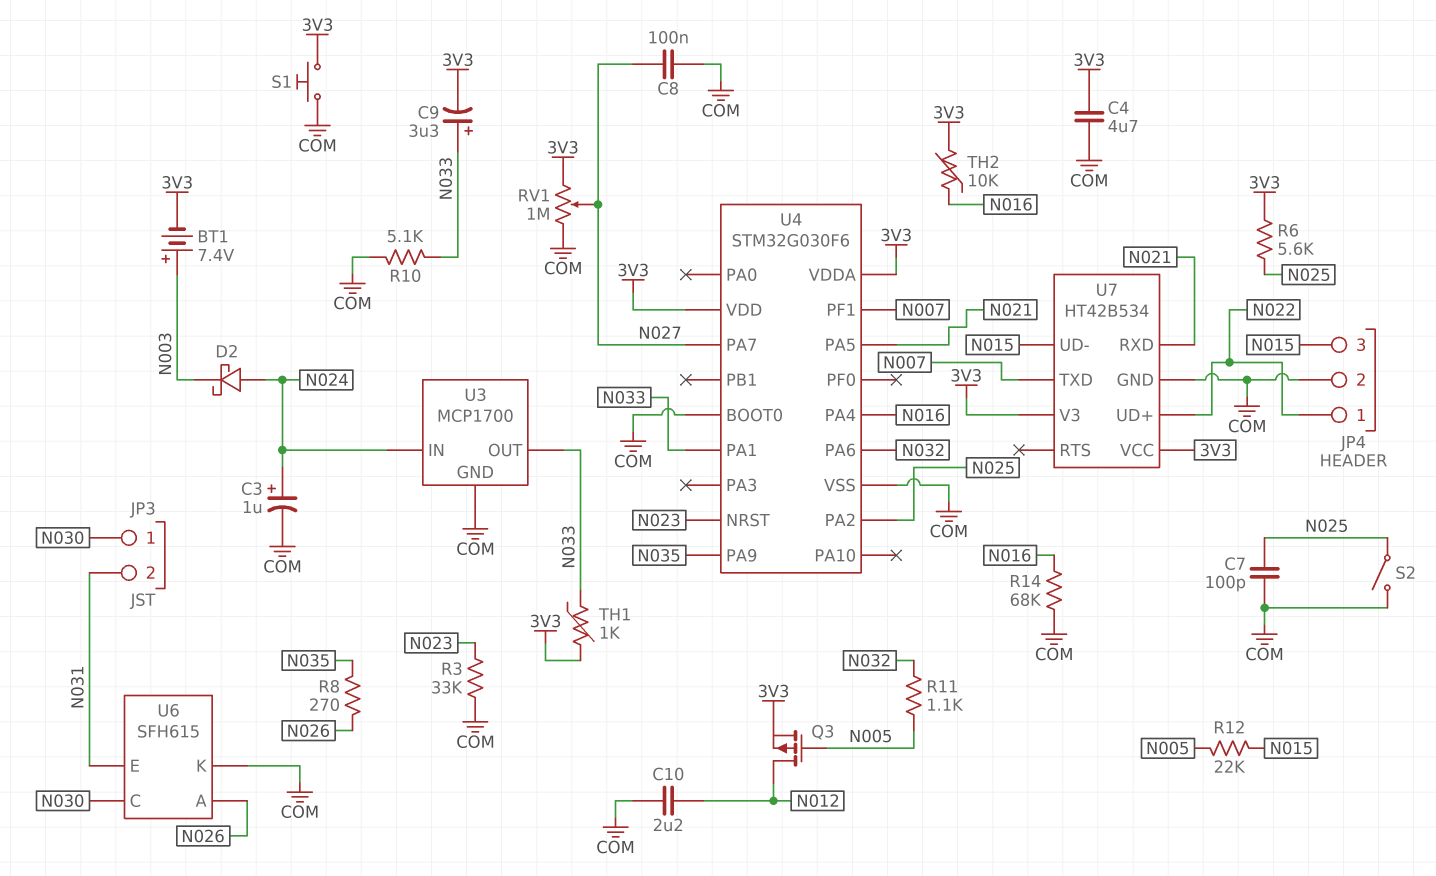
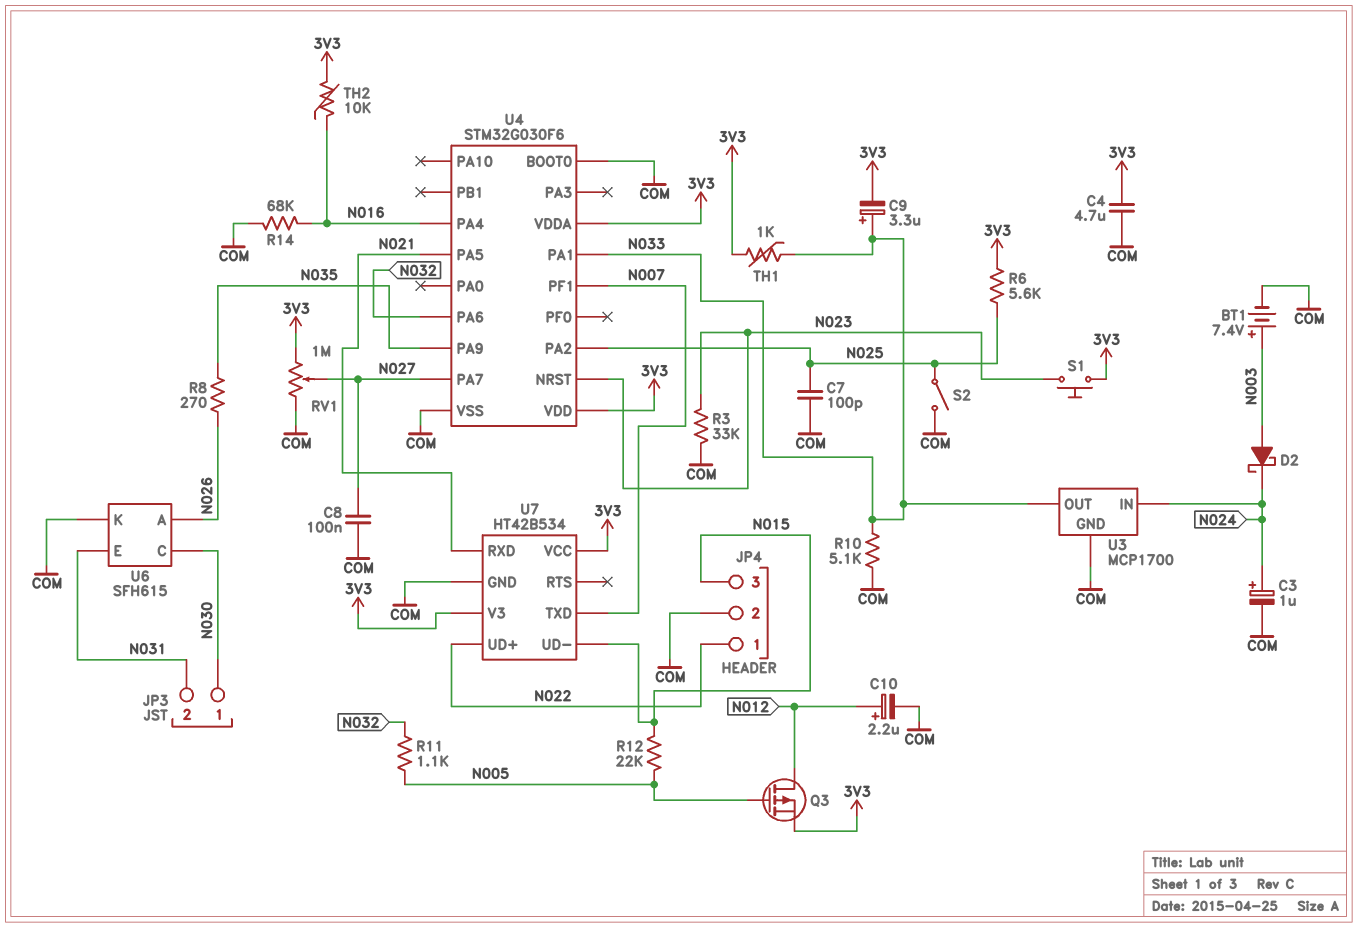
BT1: 7.4V (plus N003, minus 3V3) -> 7.4V (plus N003, minus COM)
C10: 2.2uF (COM, N012) -> 2.2uF (plus N012, minus COM)
D2: schottky (A N024, K N003) -> schottky (A N003, K N024)
S1: button (3V3, COM) -> button (3V3, N023)

